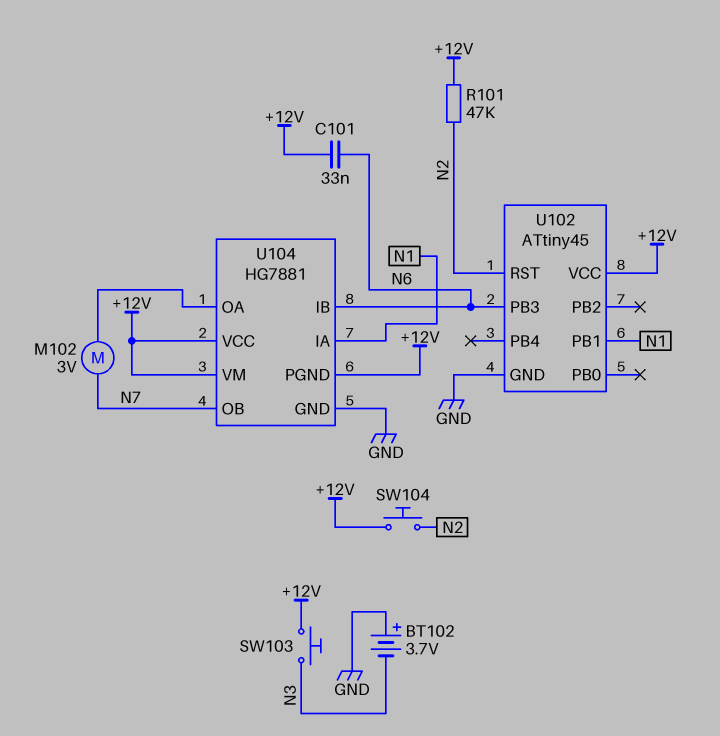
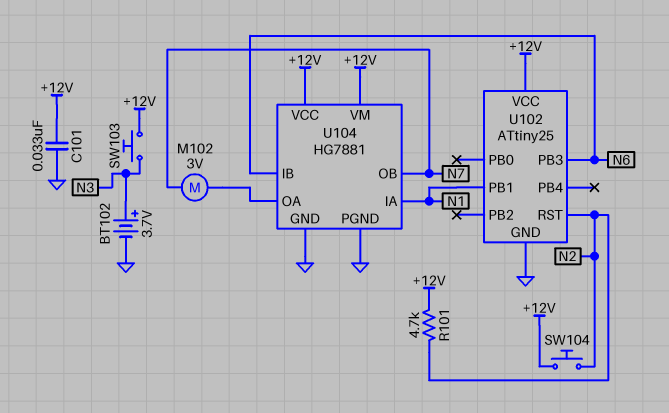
BT102: 3.7V (plus GND, minus N3) -> 3.7V (plus N3, minus GND)
C101: 33nF (+12V, N6) -> 33nF (+12V, GND)
R101: 47k (+12V, N2) -> 4.7k (+12V, N2)
U102: ATtiny45 -> ATtiny25
U104 pin PGND: +12V -> GND

